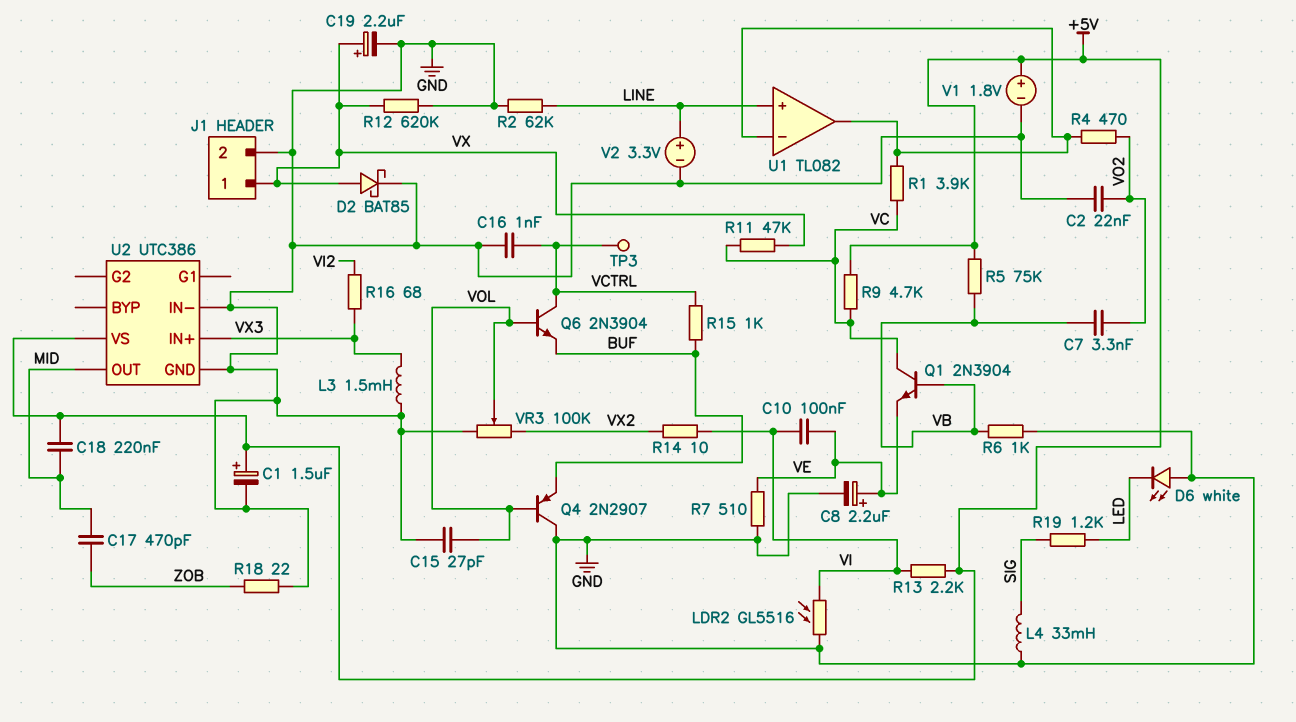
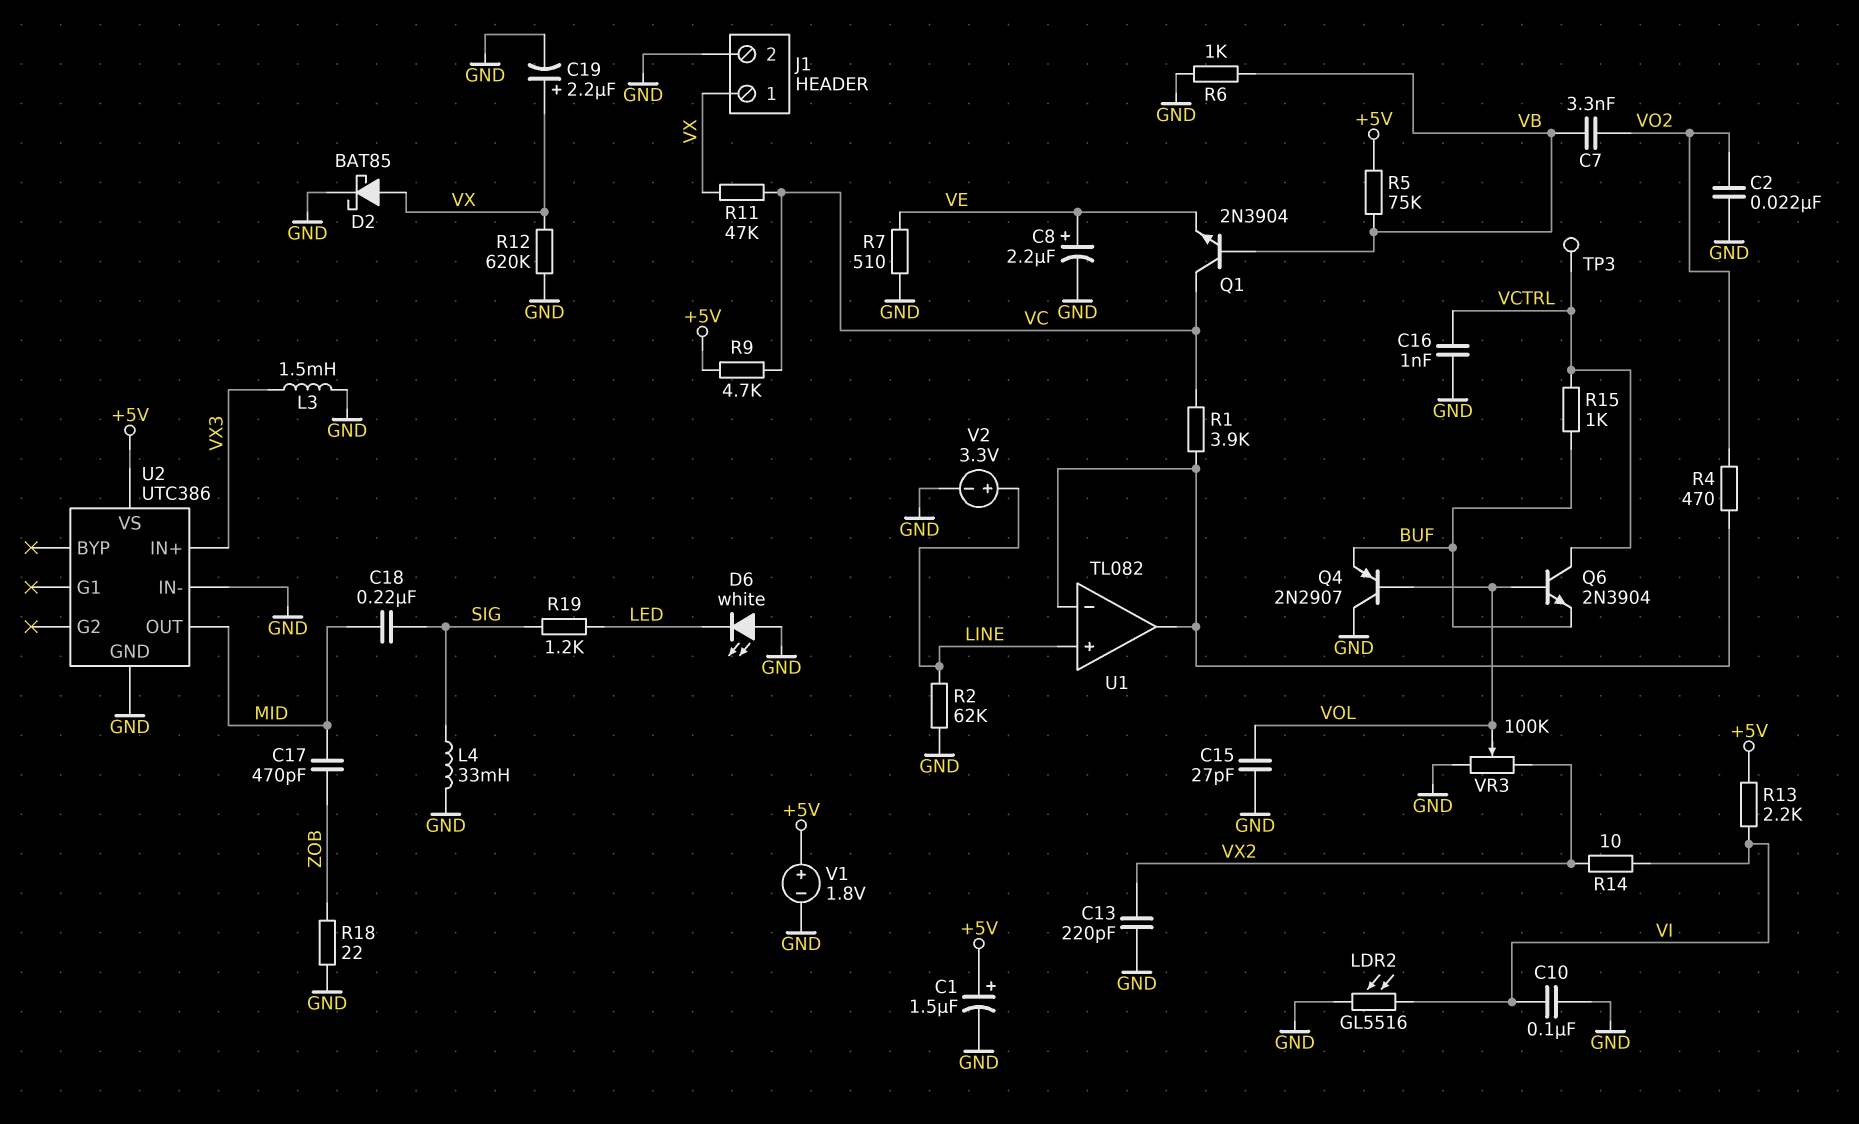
C10: 100nF (VE, VI) -> 100nF (GND, VI)
C13: none -> 220pF (GND, VX2)
C18: 220nF (+5V, MID) -> 220nF (MID, SIG)
R16: 68 (VI2, VX3) -> none

